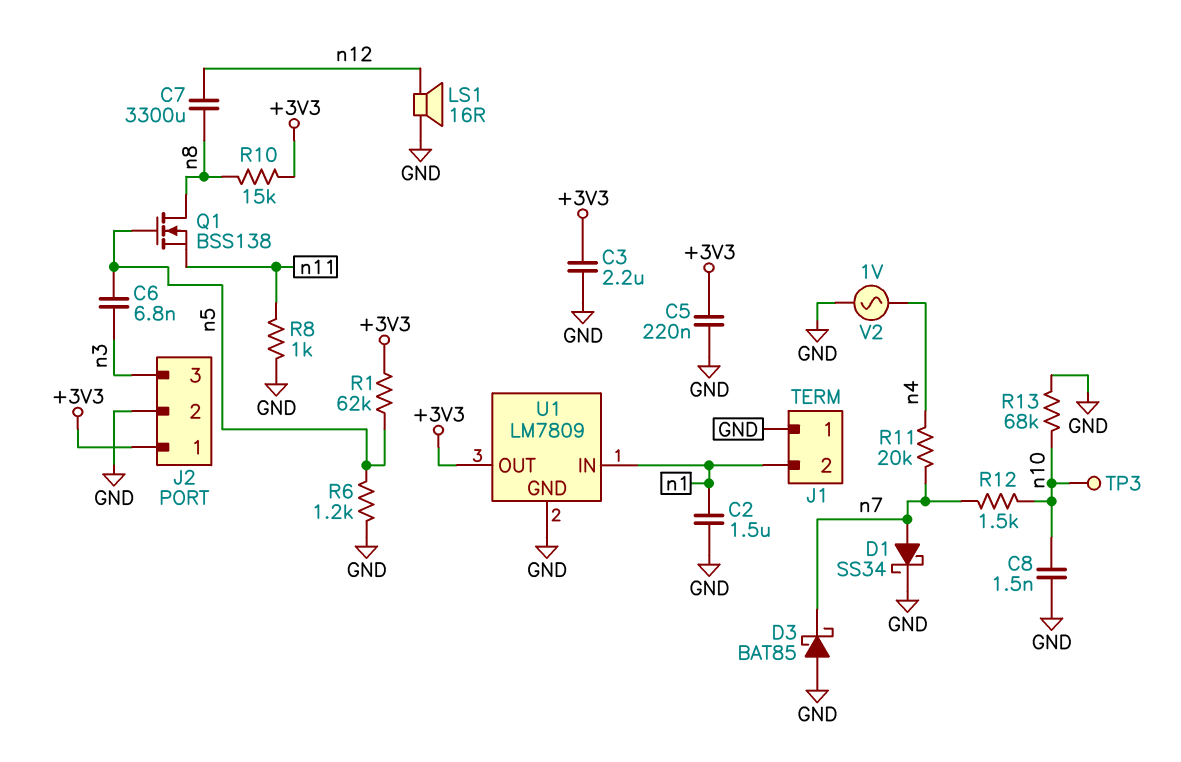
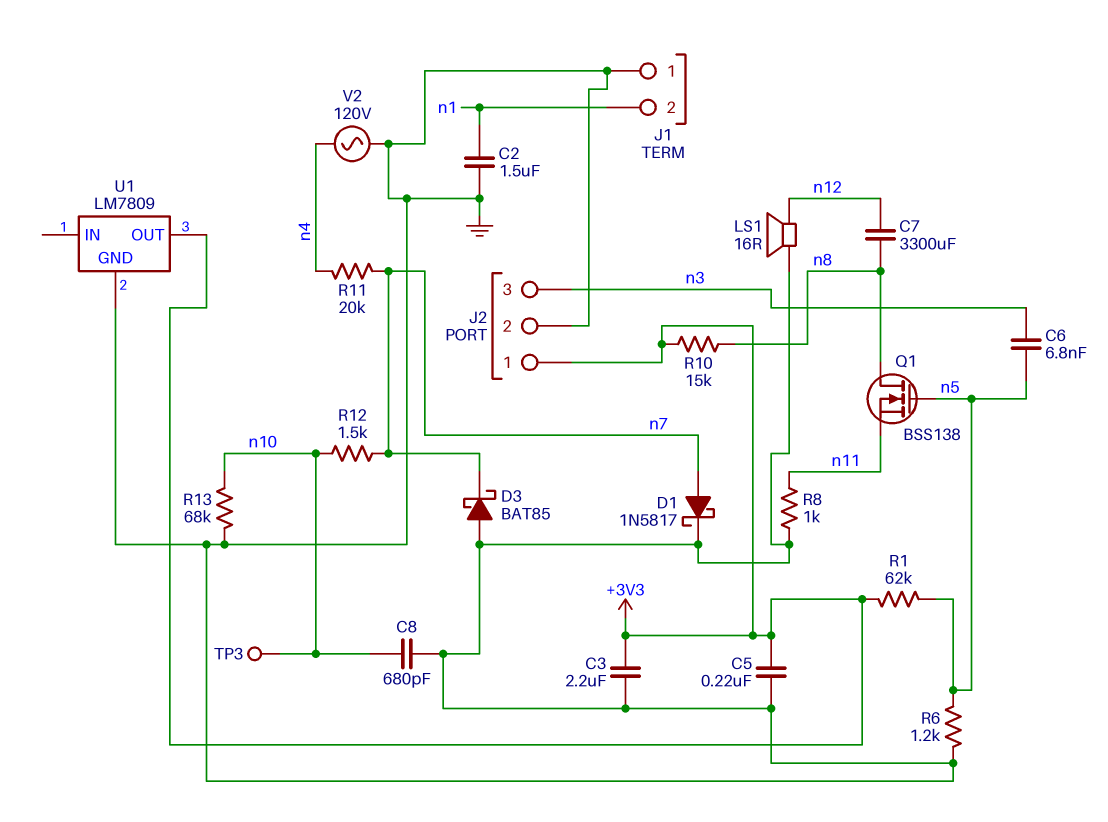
C8: 1.5nF (GND, n10) -> 680pF (GND, n10)
D1: schottky SS34 (A n7, K GND) -> schottky 1N5817 (A n7, K GND)
U1 pin IN: n1 -> none
V2: AC 1V (GND, n4) -> AC 120V (GND, n4)

